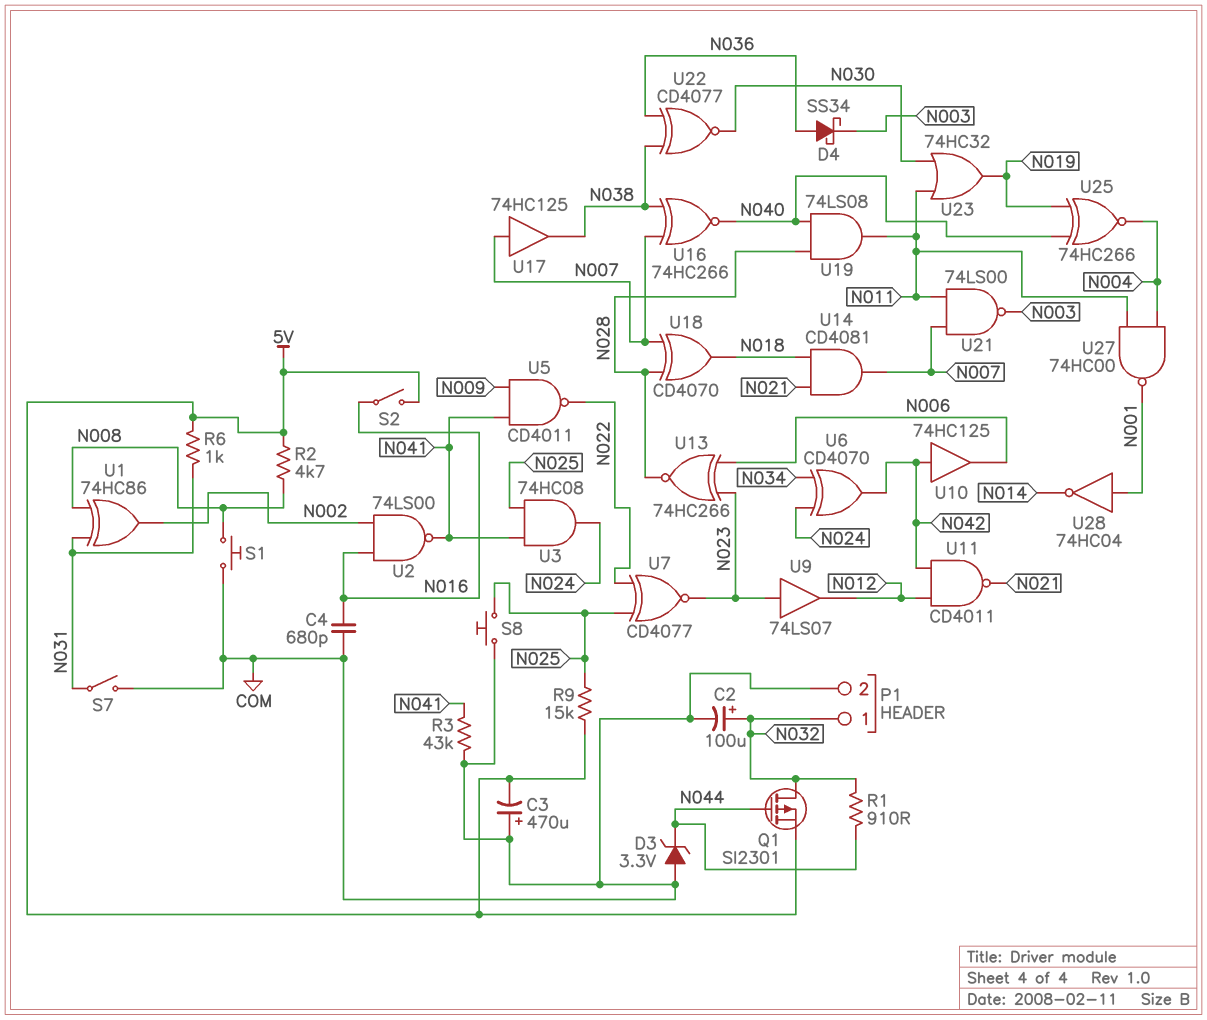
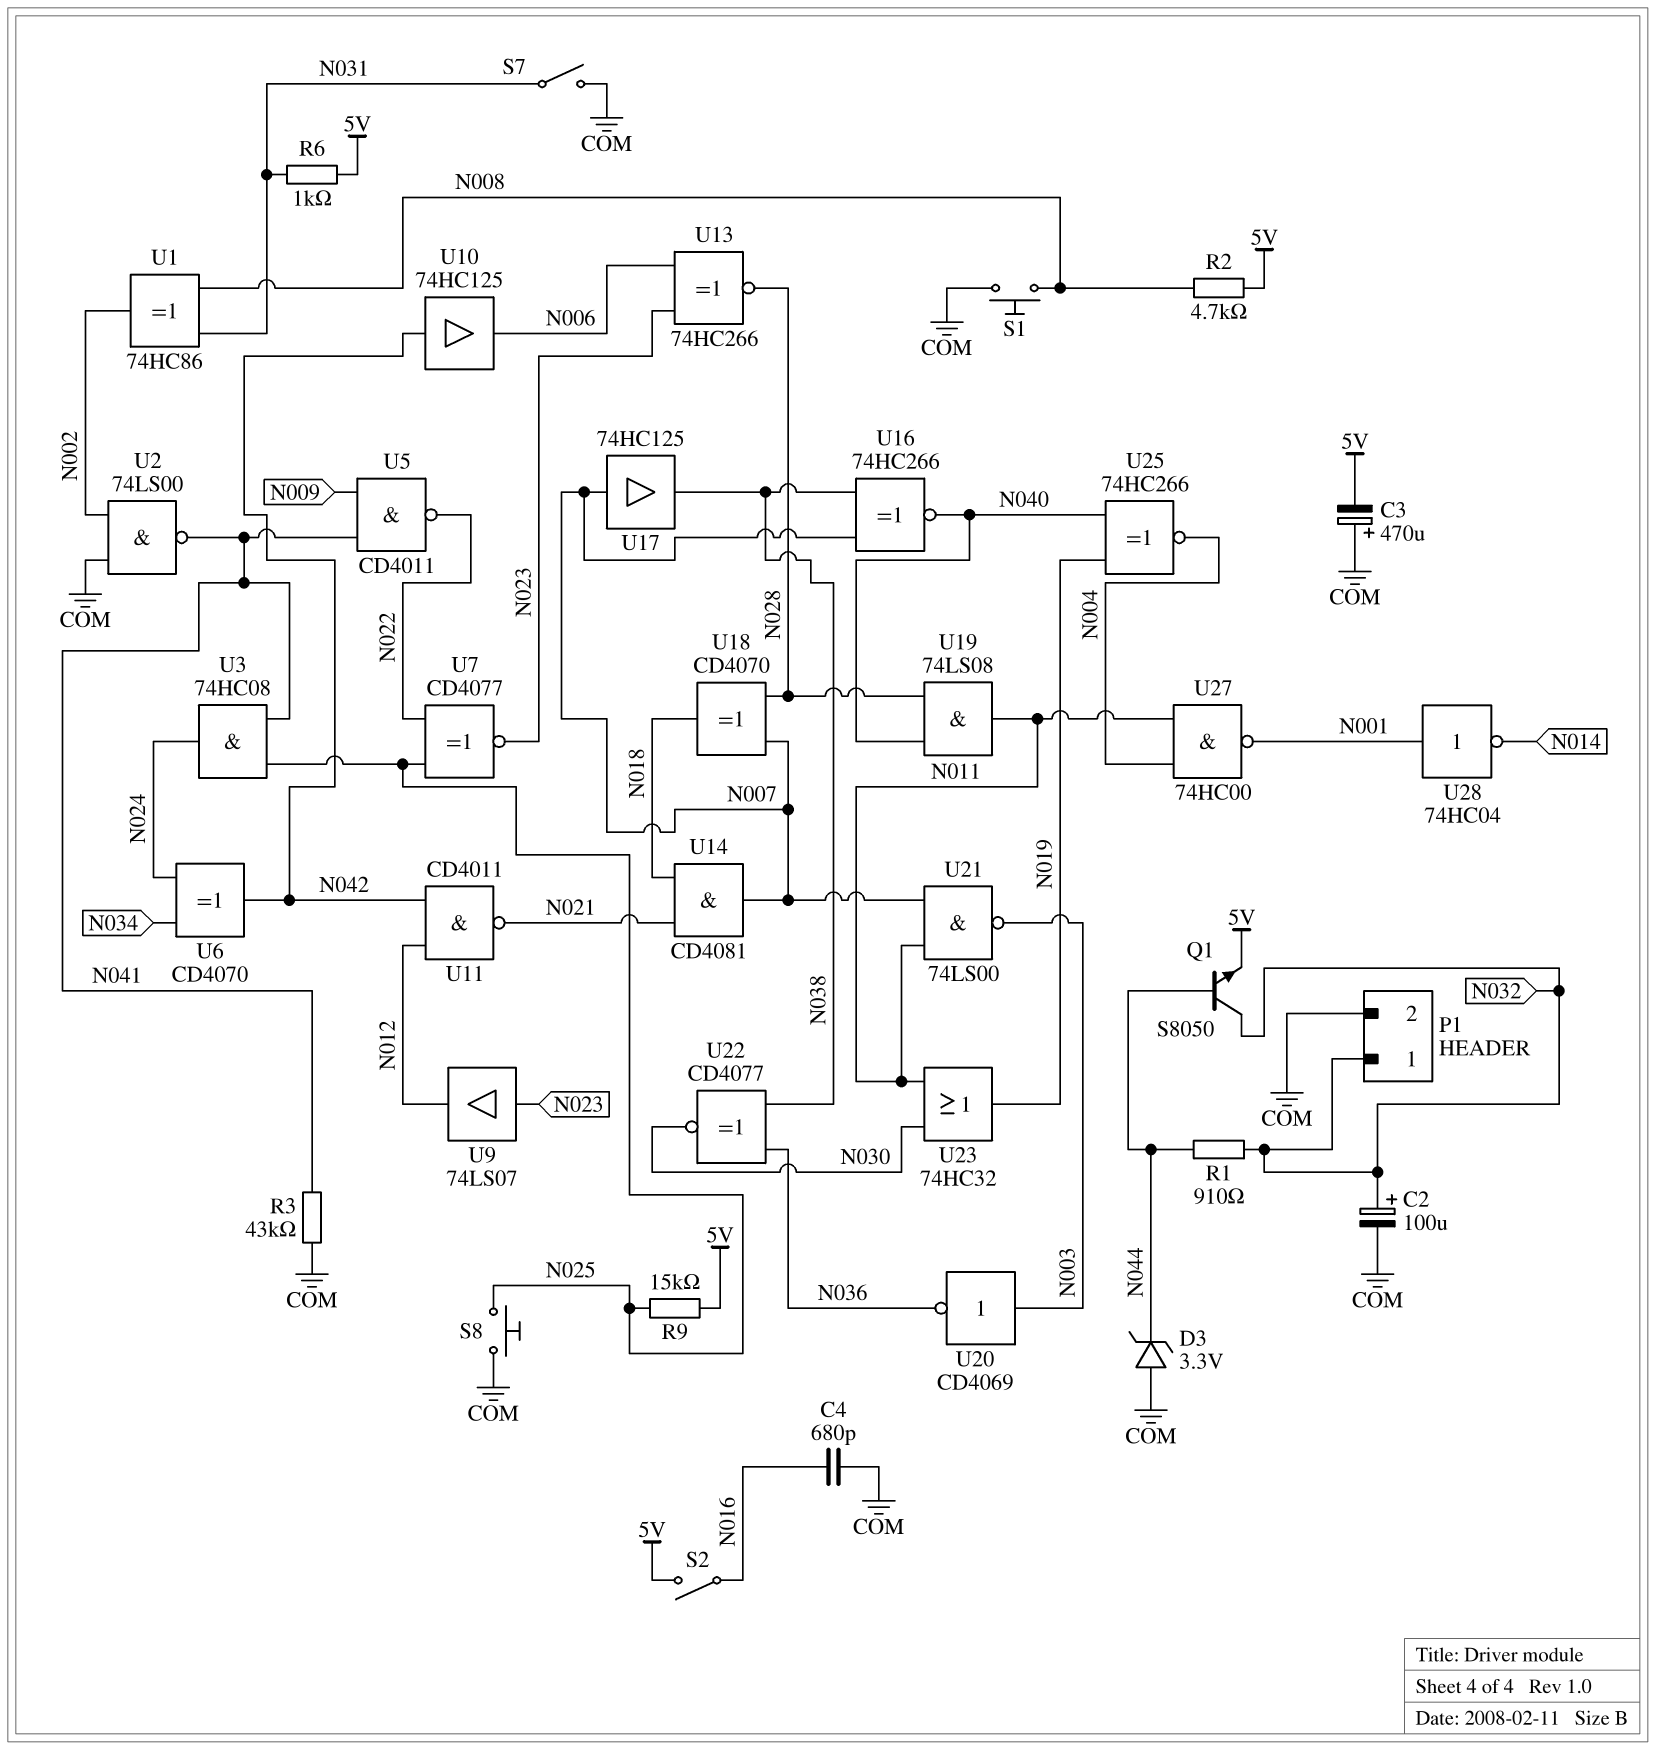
D4: schottky SS34 (A N036, K N003) -> none
Q1: PMOS SI2301 (G N044, D N032, S 5V) -> NPN S8050 (B N044, C N032, E 5V)
U2: NAND 74LS00 (in N002, in N016, out N041) -> NAND 74LS00 (in COM, in N002, out N041)
U20: none -> NOT CD4069 (in N003, out N036)

